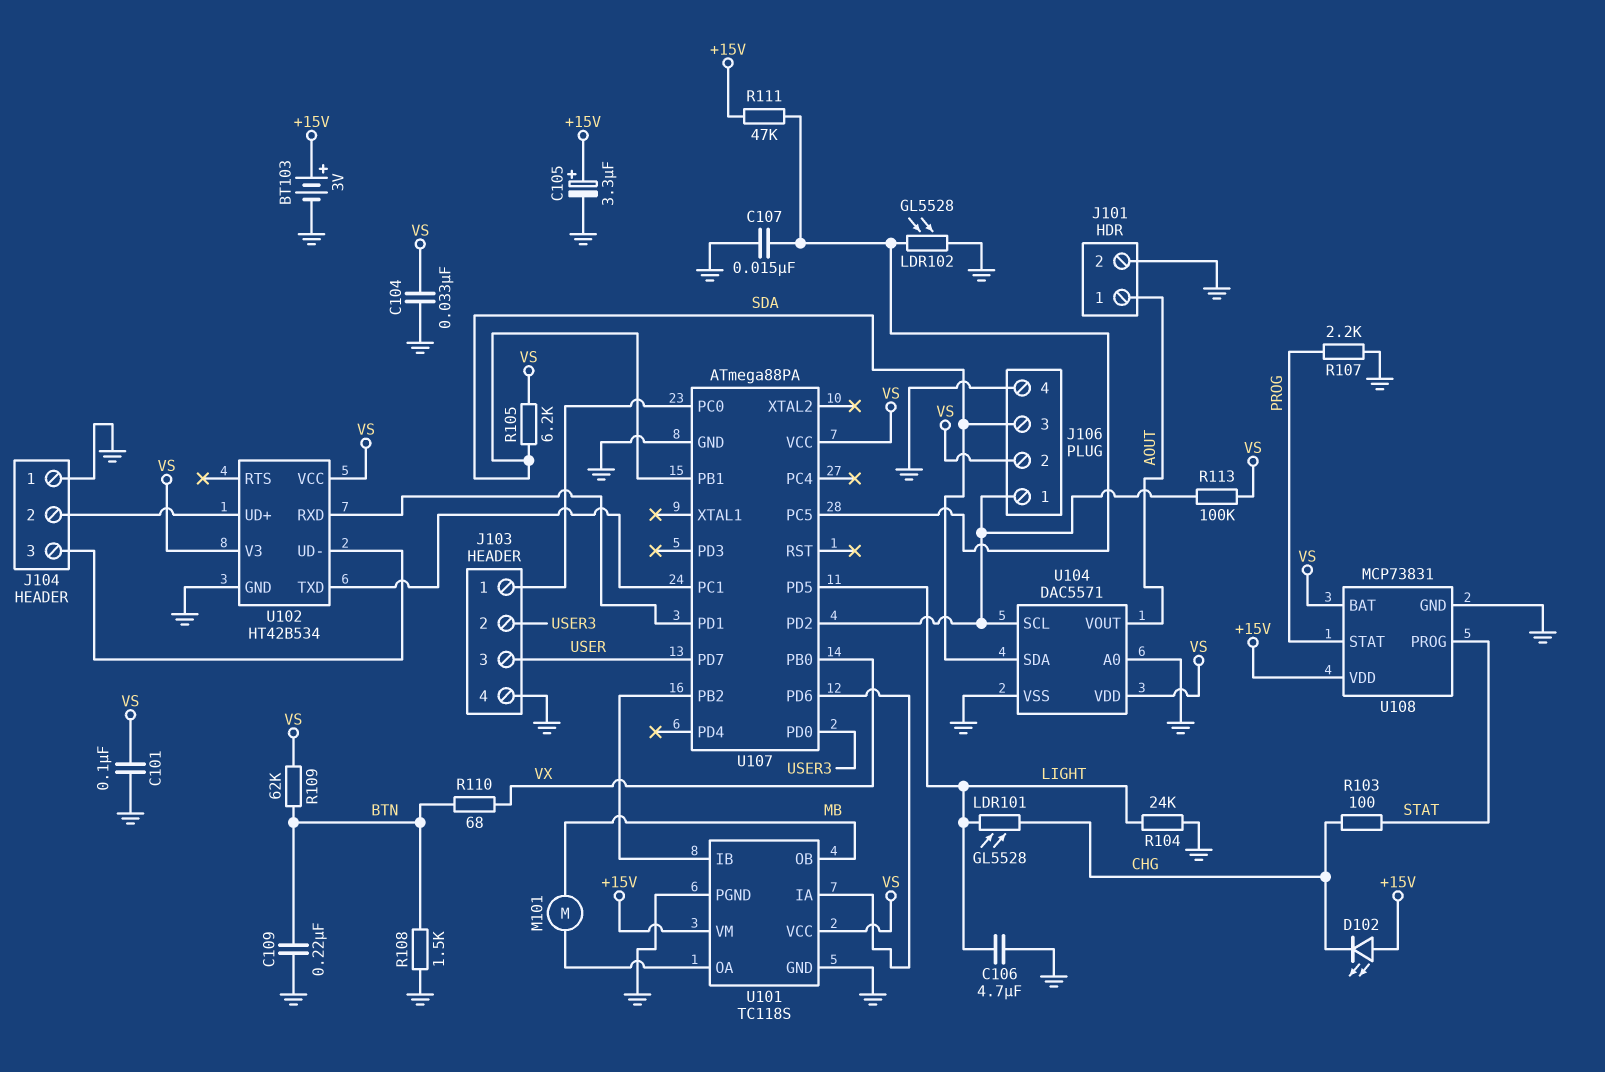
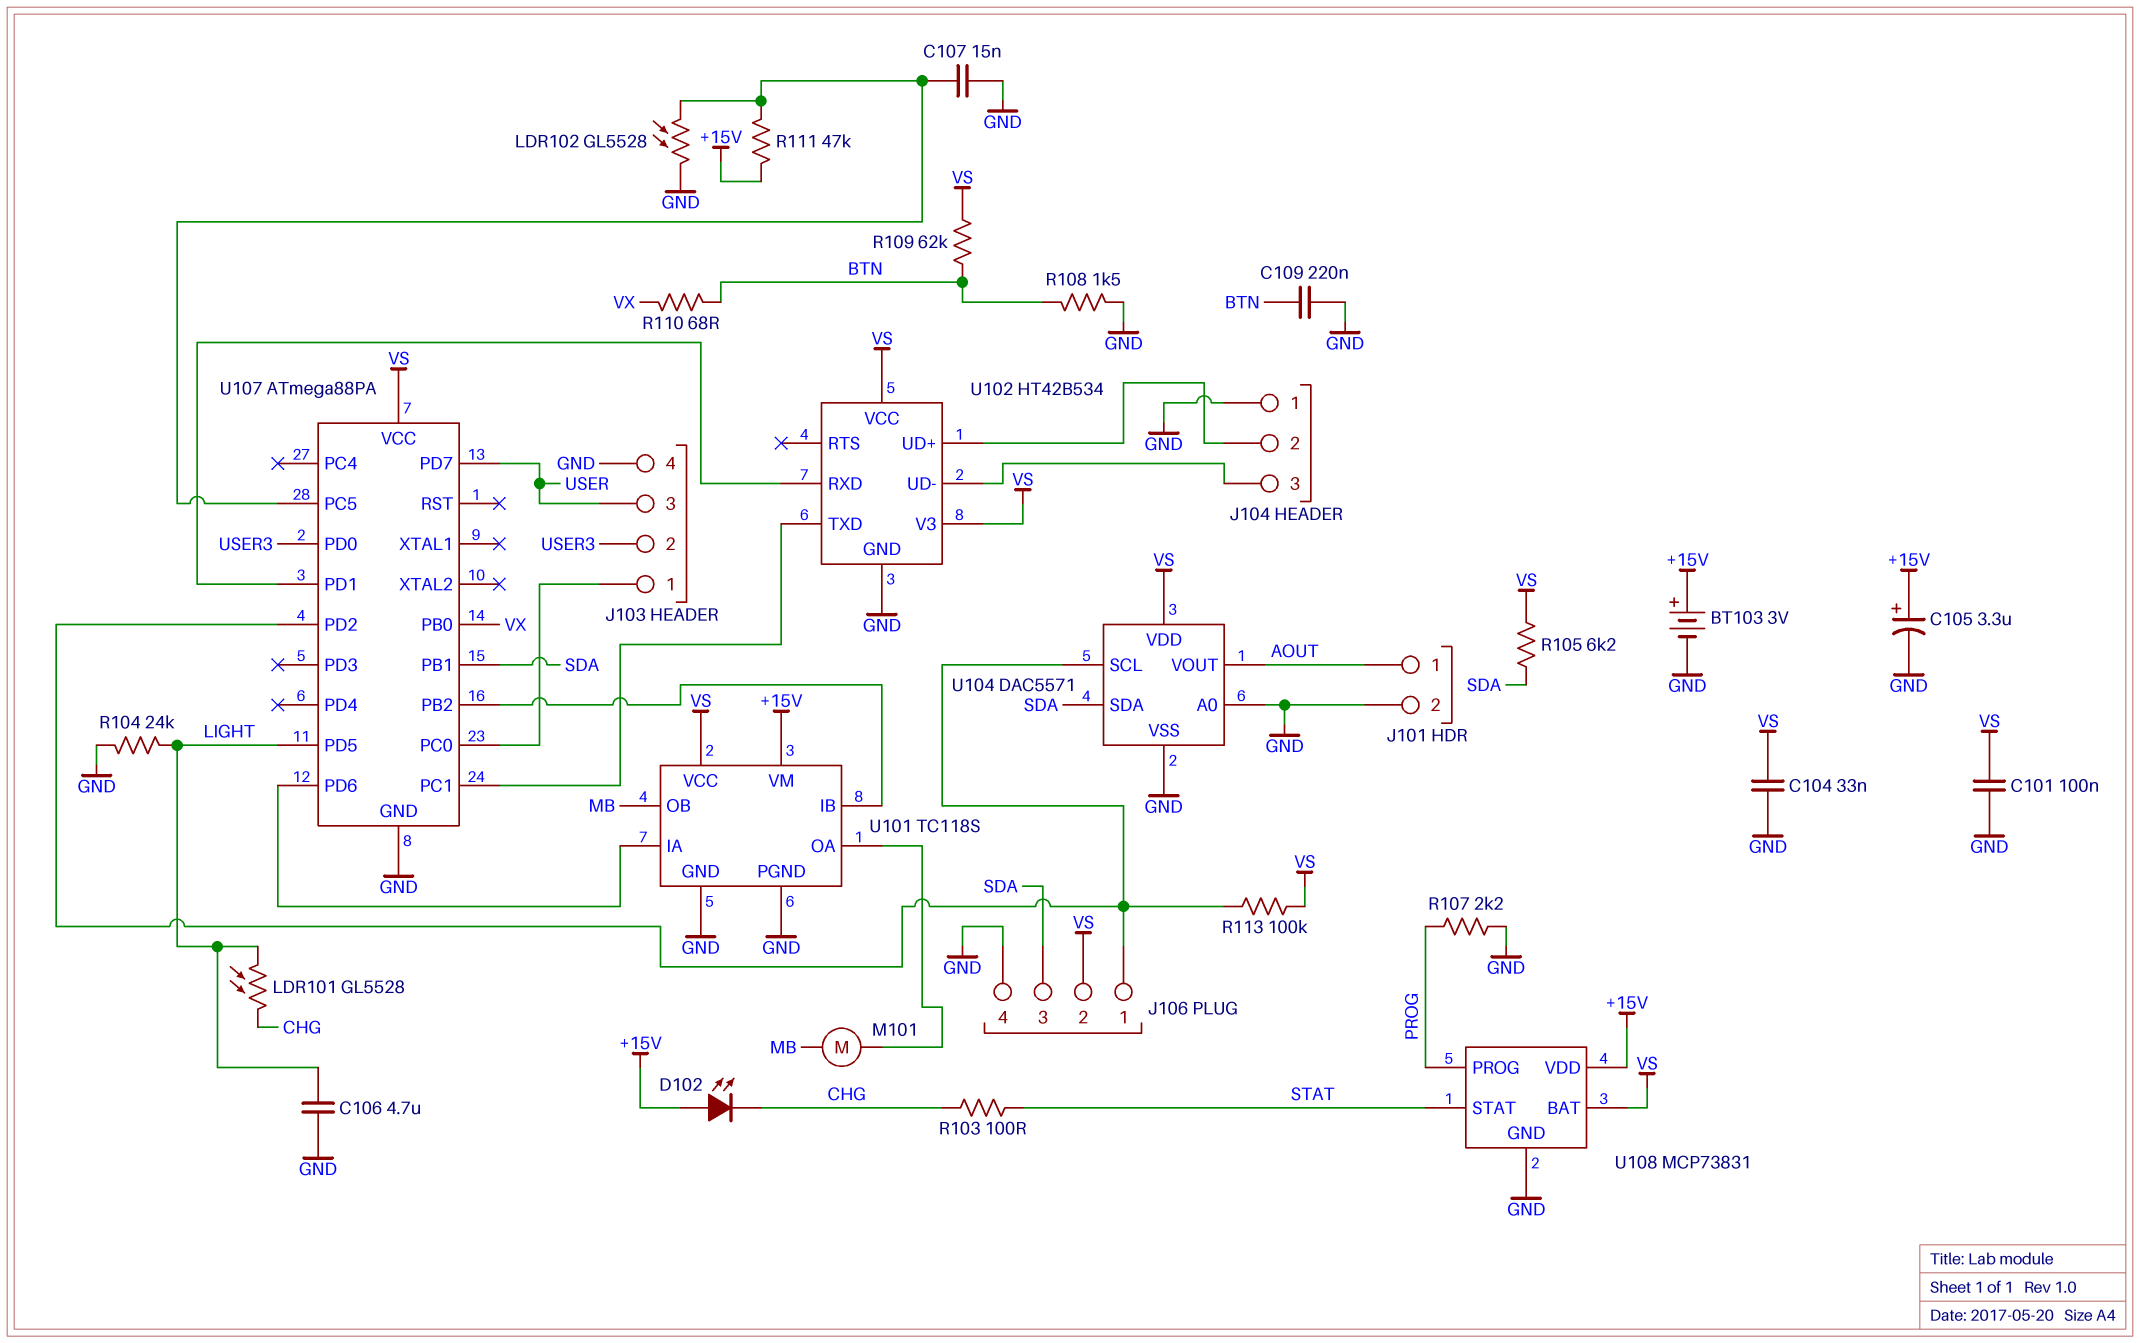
U108 pin PROG: STAT -> PROG
U108 pin STAT: PROG -> STAT

